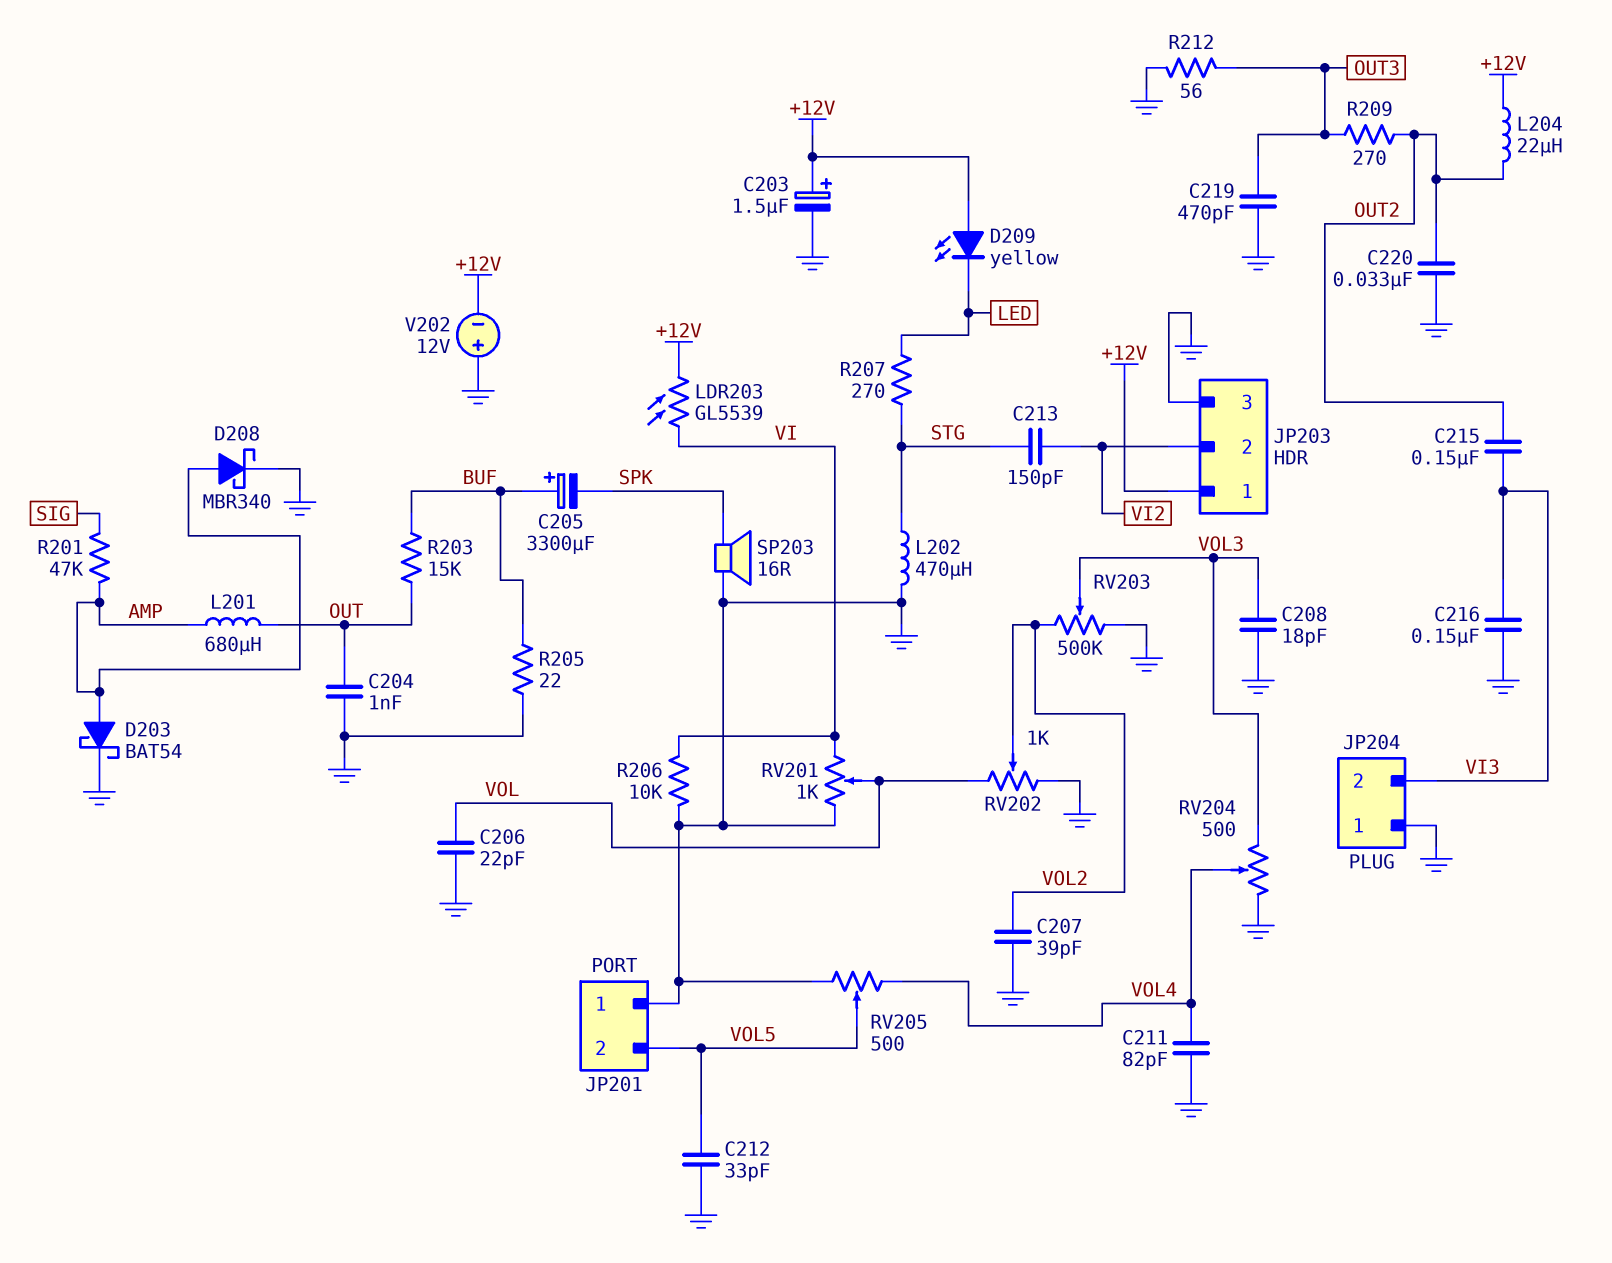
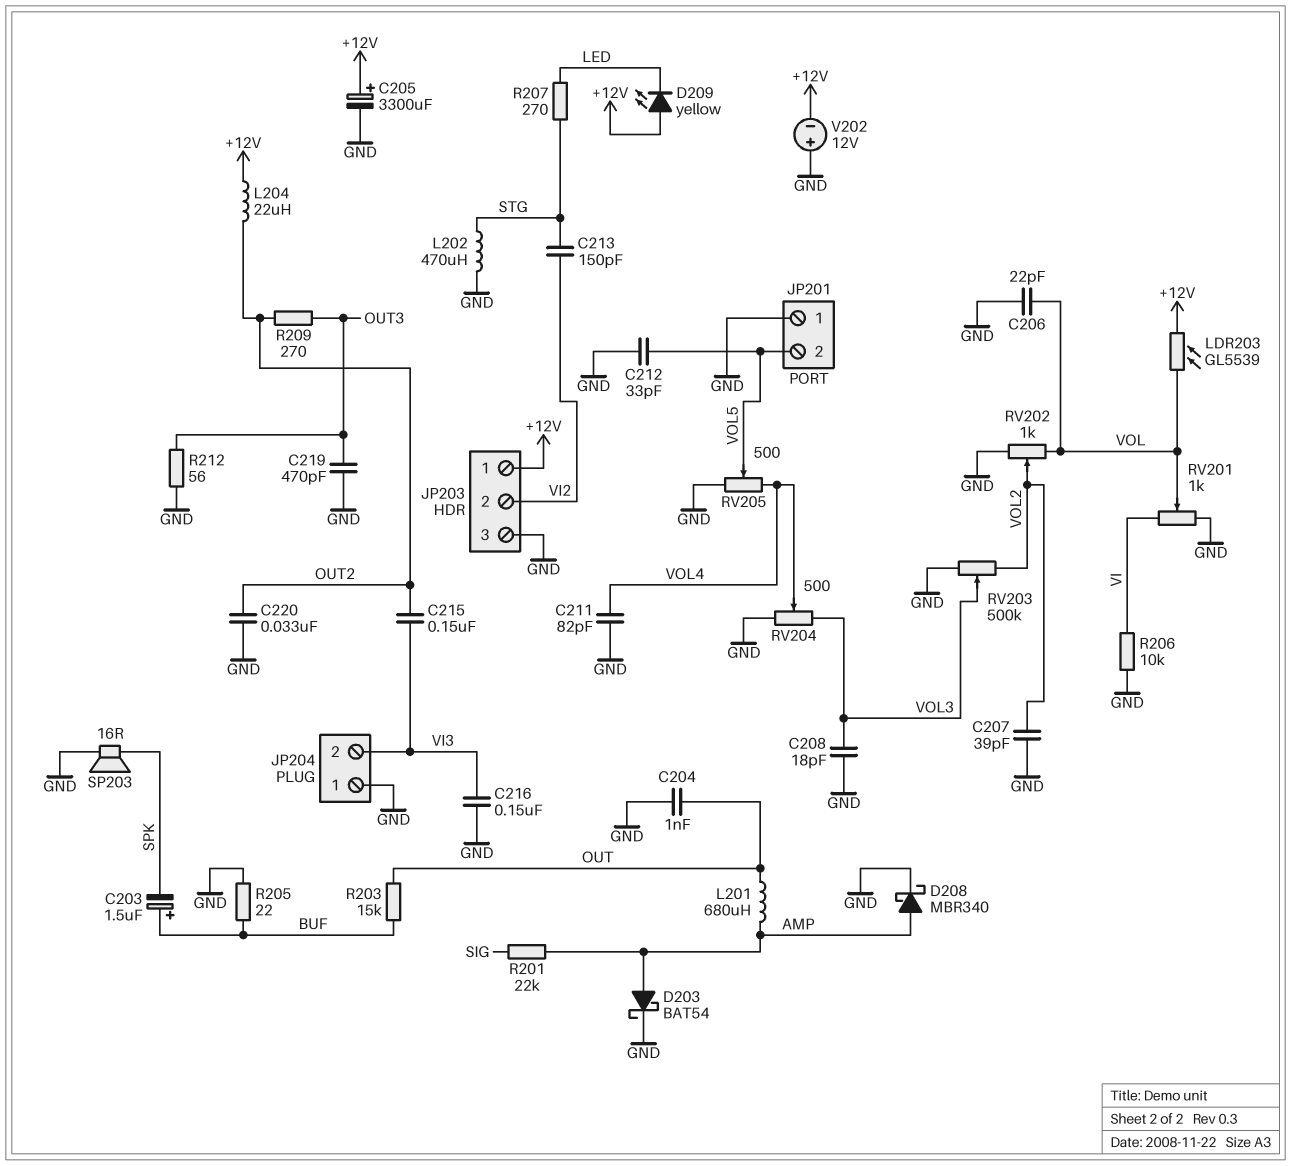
C203: 1.5uF (plus +12V, minus GND) -> 1.5uF (plus BUF, minus SPK)
C205: 3300uF (plus BUF, minus SPK) -> 3300uF (plus +12V, minus GND)
LDR203: GL5539 (+12V, VI) -> GL5539 (+12V, VOL)
R201: 47k (AMP, SIG) -> 22k (AMP, SIG)

